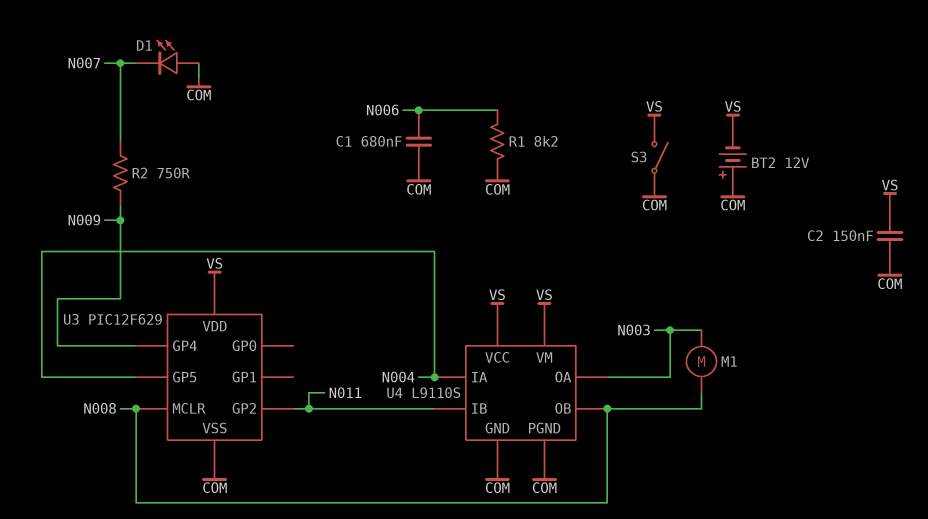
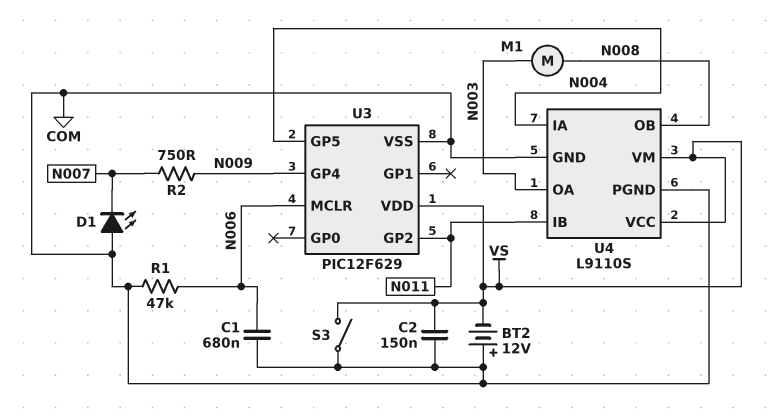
R1: 8.2k (COM, N006) -> 47k (COM, N006)
U3 pin MCLR: N008 -> N006

